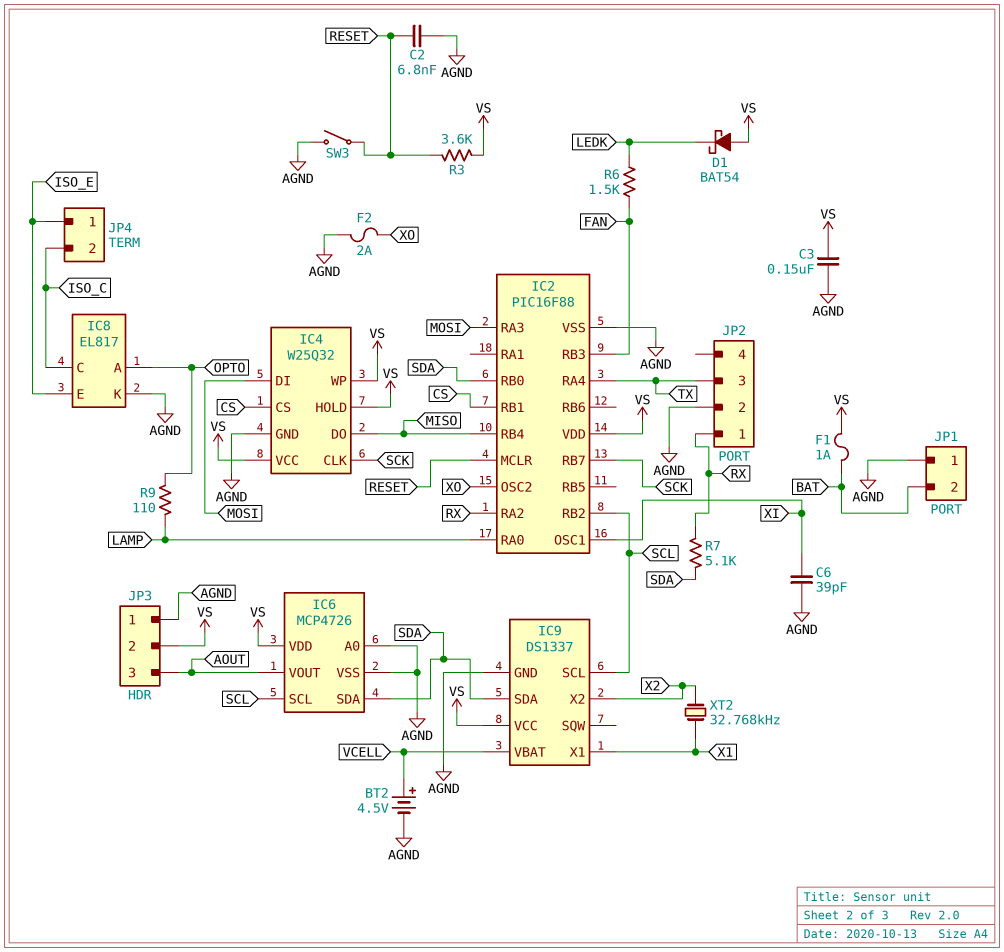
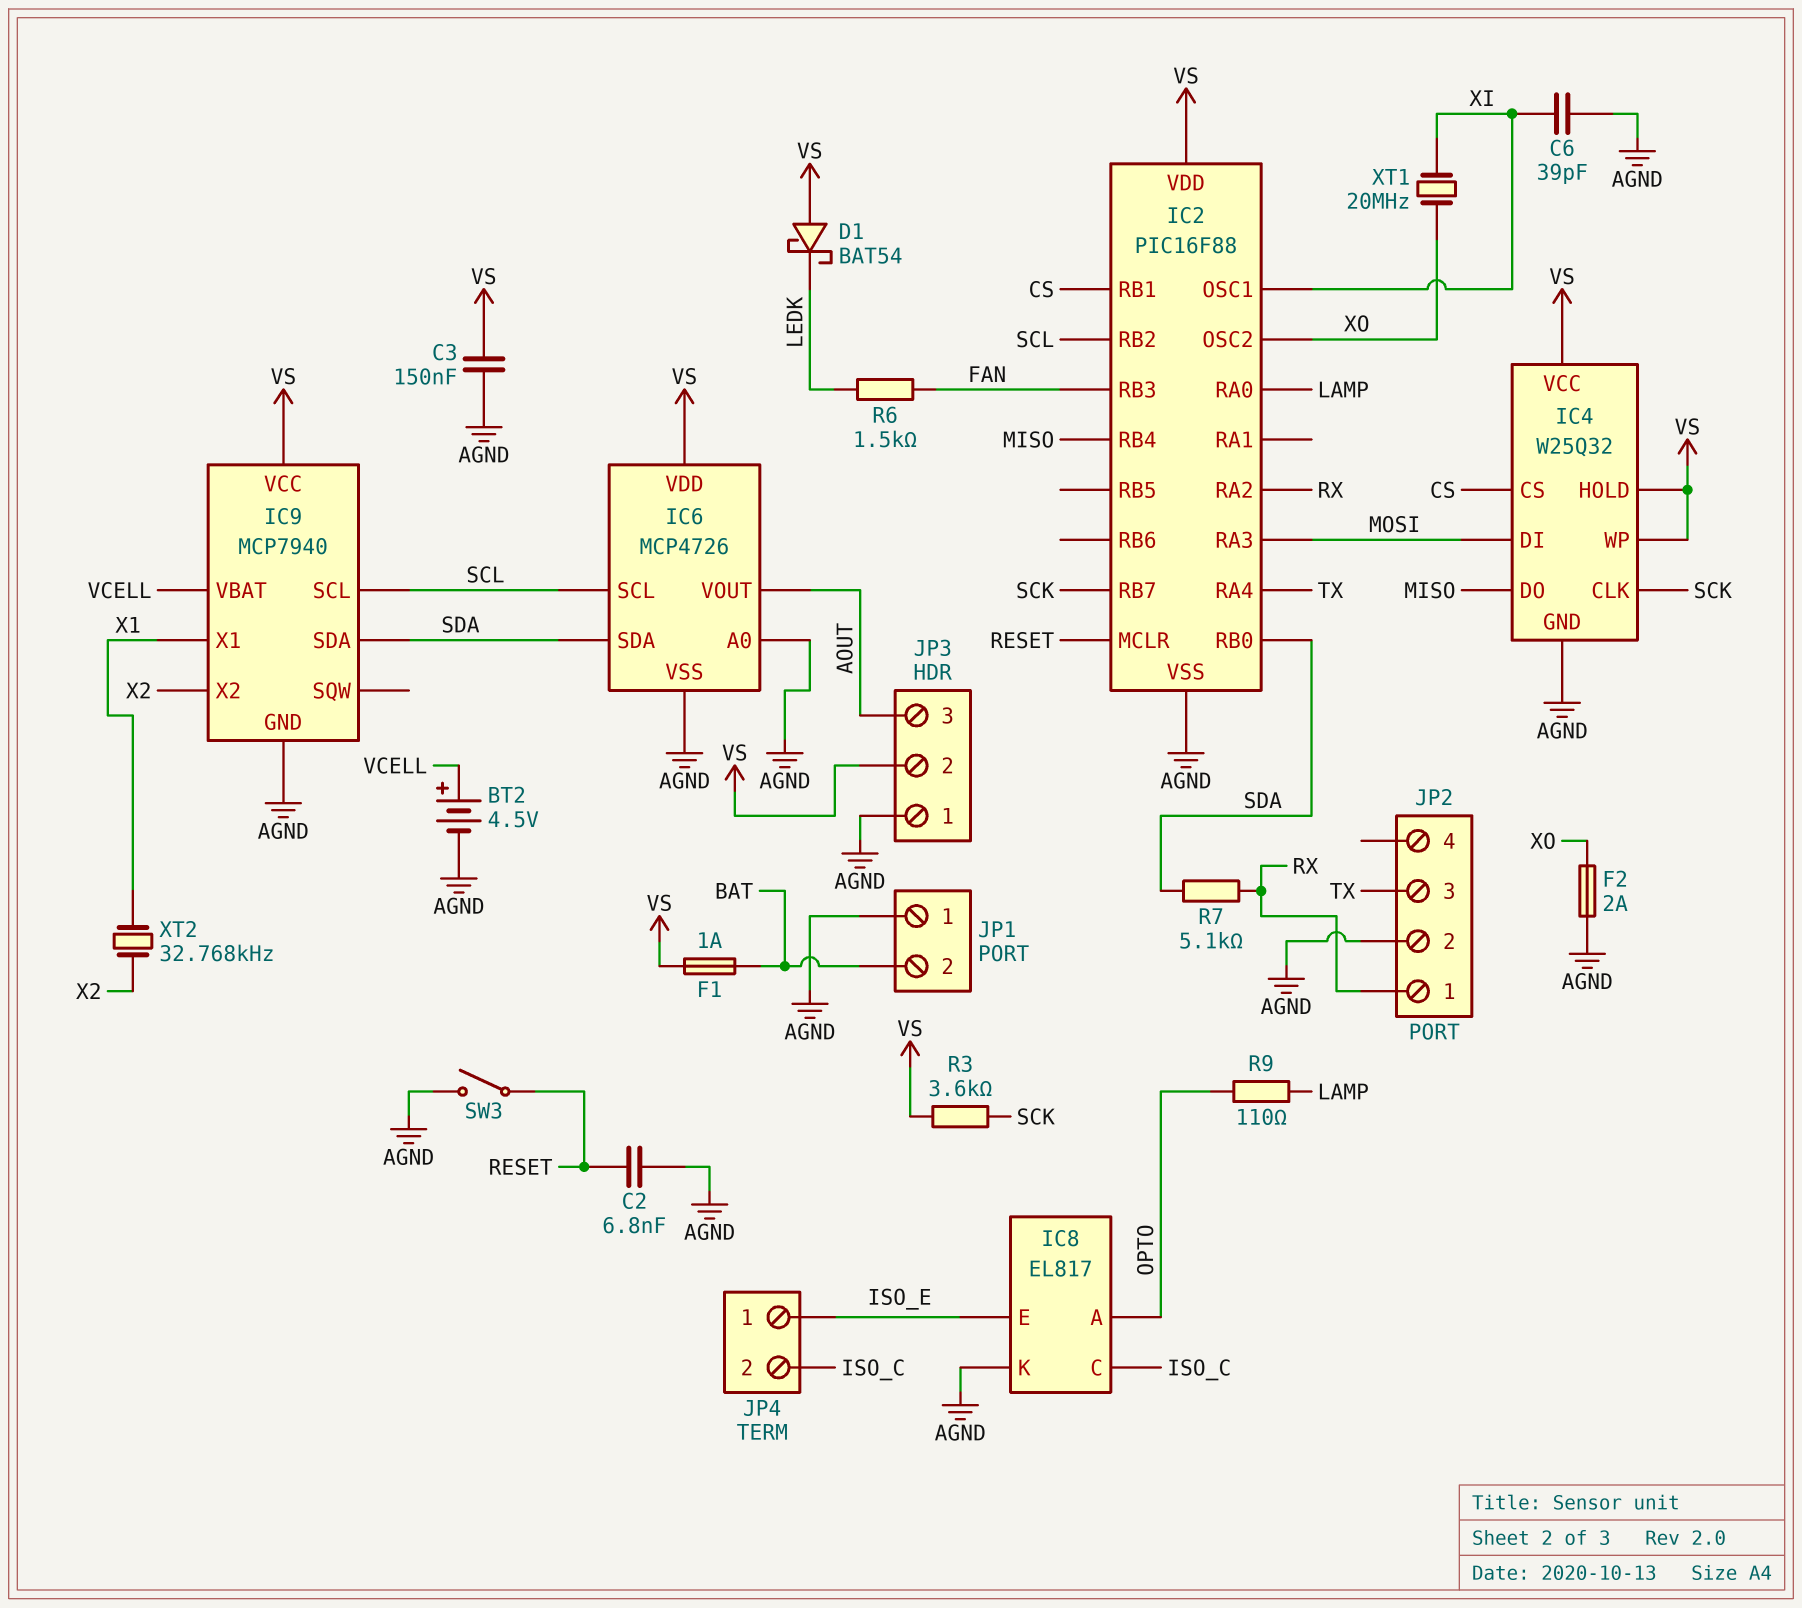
IC9: DS1337 -> MCP7940
R3: 3.6k (RESET, VS) -> 3.6k (SCK, VS)
XT1: none -> 20MHz (XI, XO)

